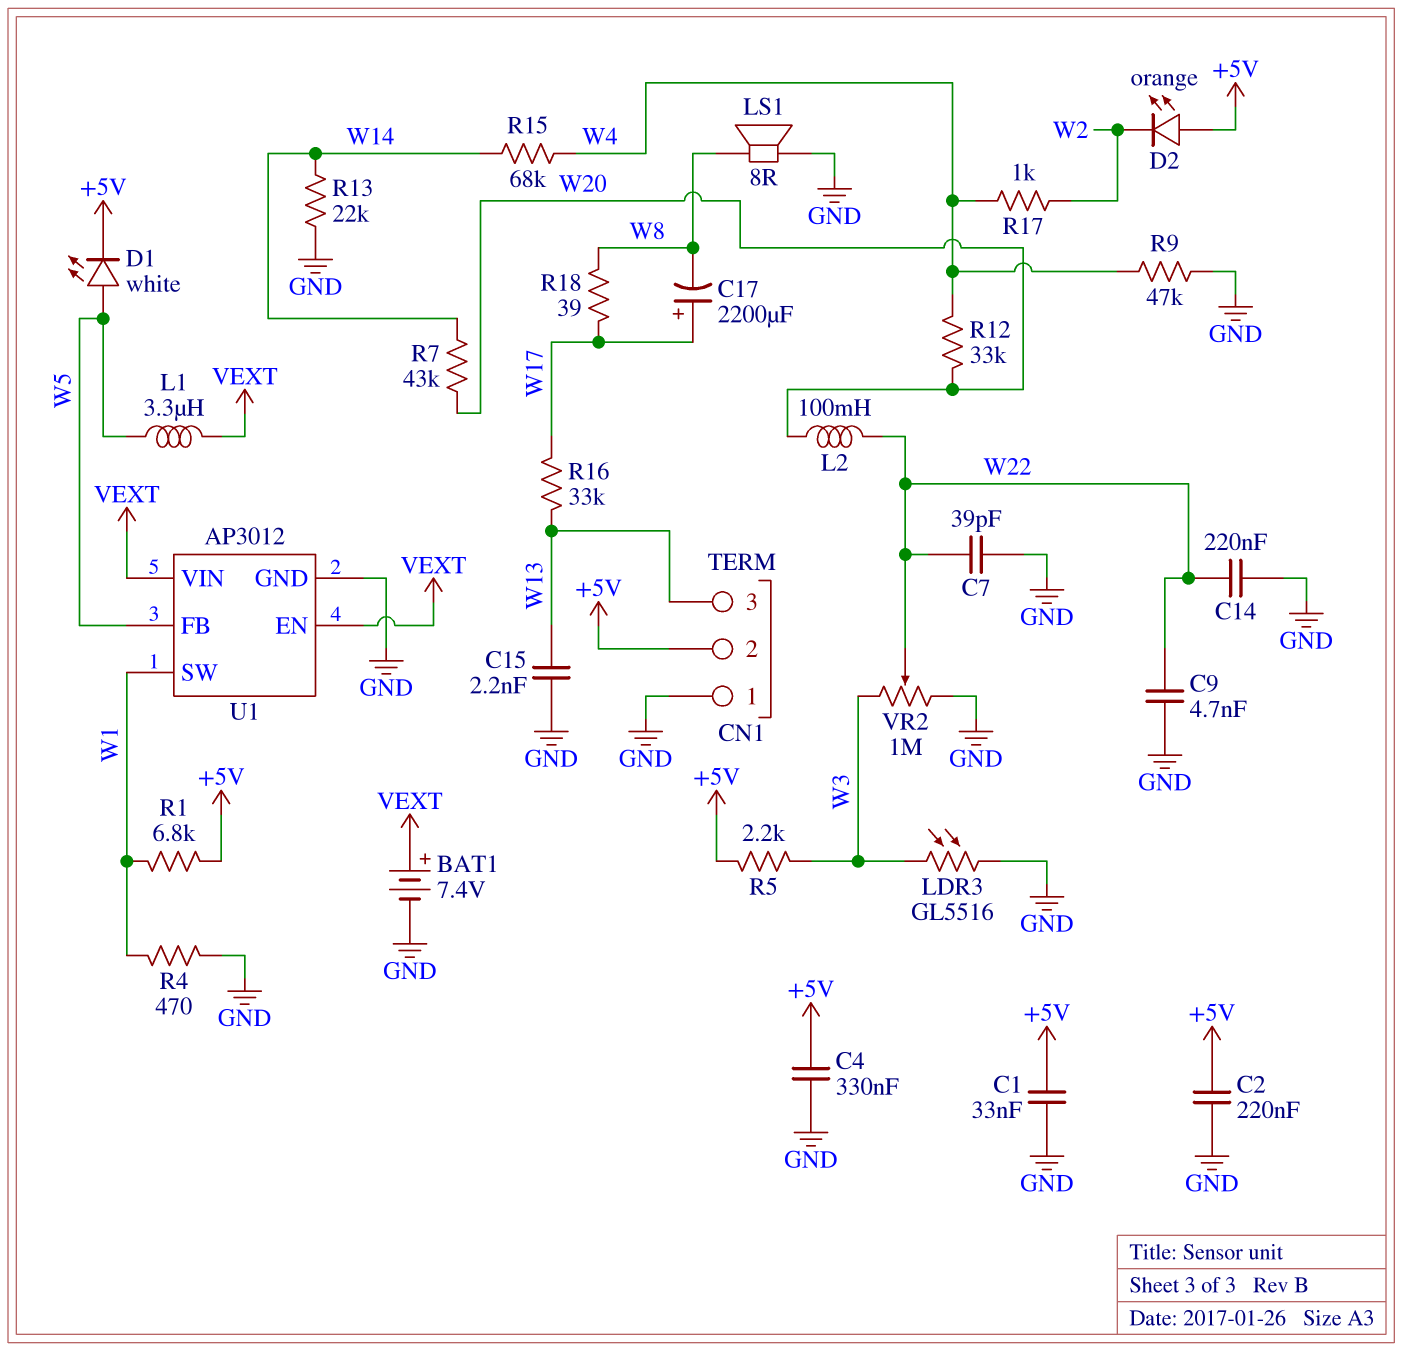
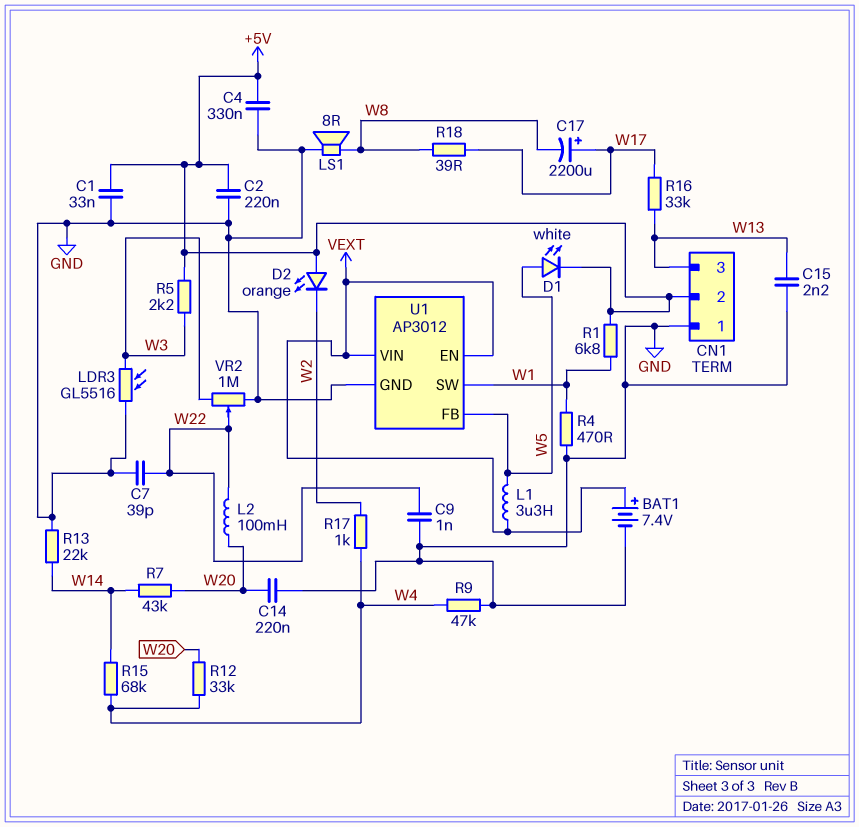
C9: 4.7nF (GND, W22) -> 1nF (GND, W22)
C14: 220nF (GND, W22) -> 220nF (GND, W20)

